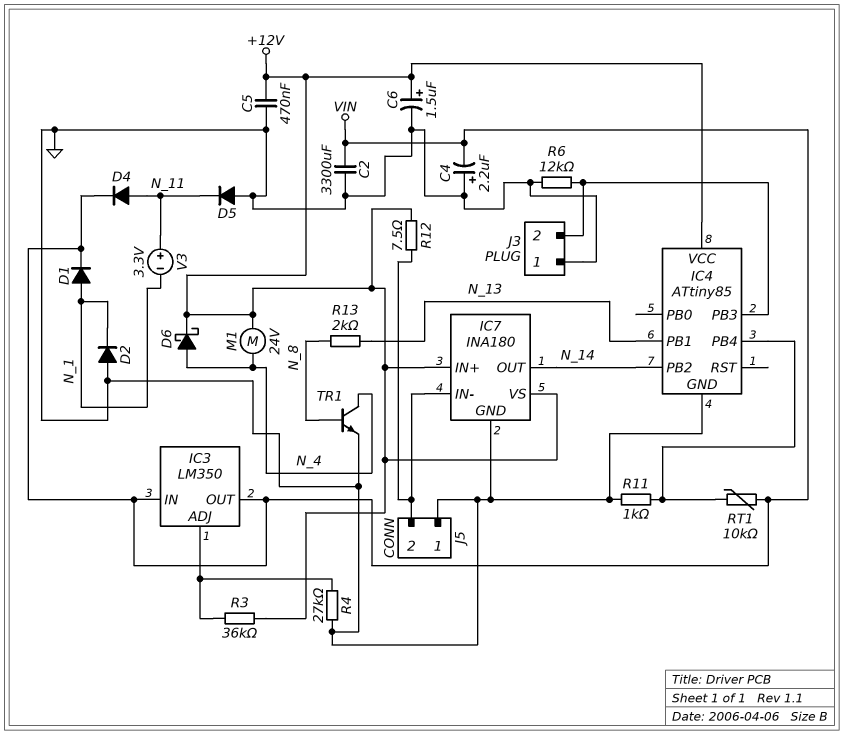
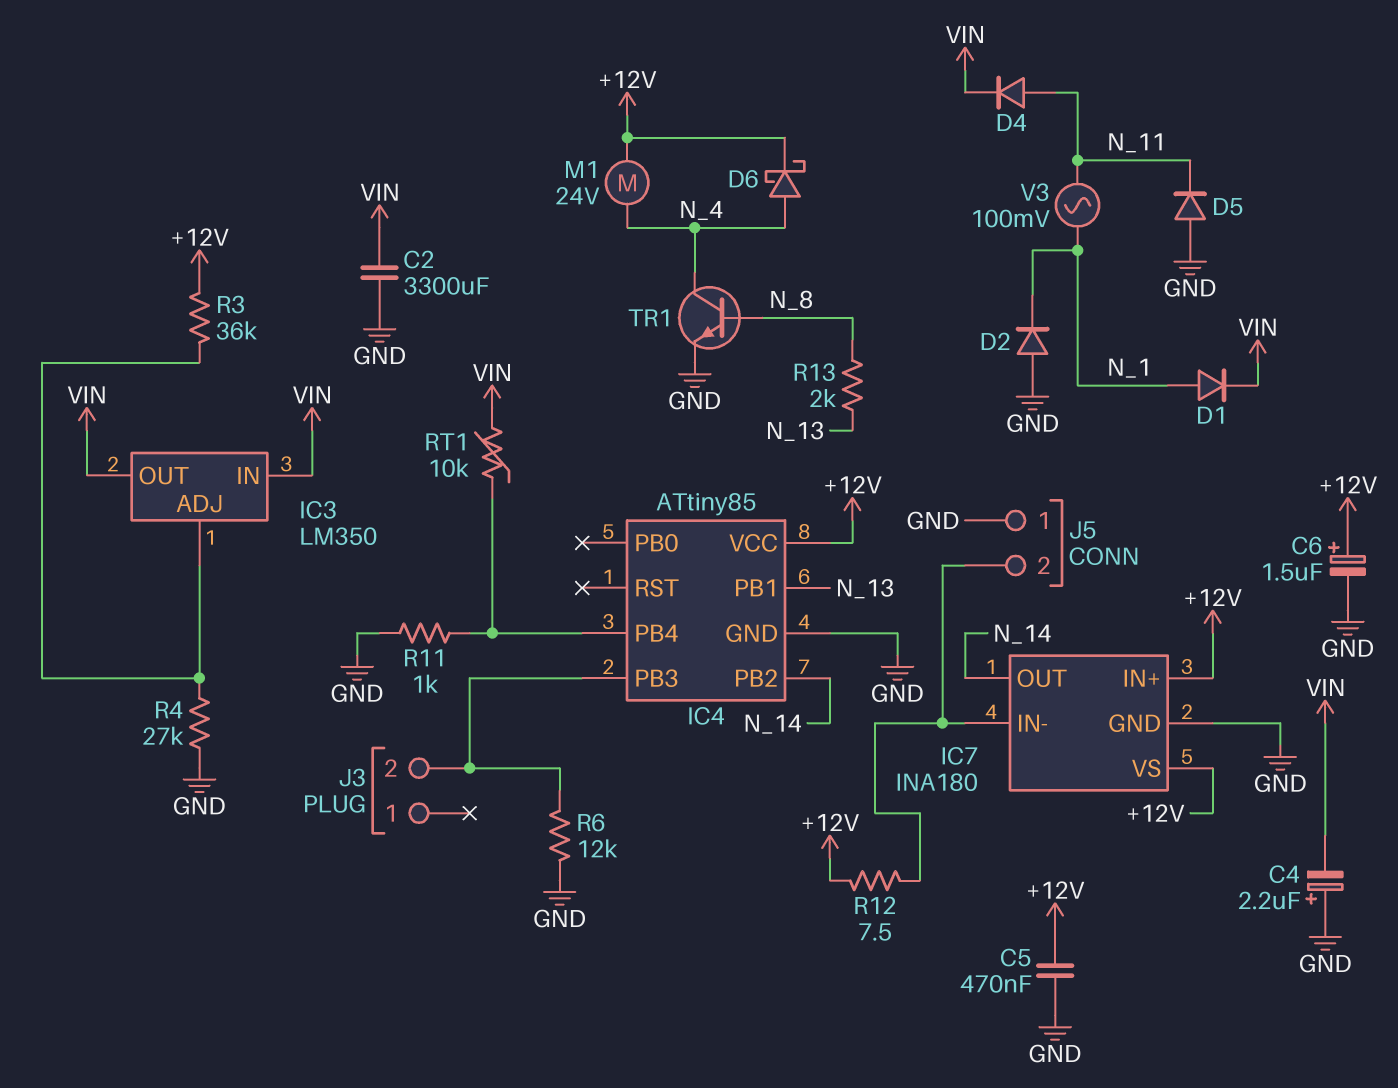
J3 pin 1: GND -> none
V3: 3.3V (plus N_11, minus N_1) -> AC 100mV (N_1, N_11)

